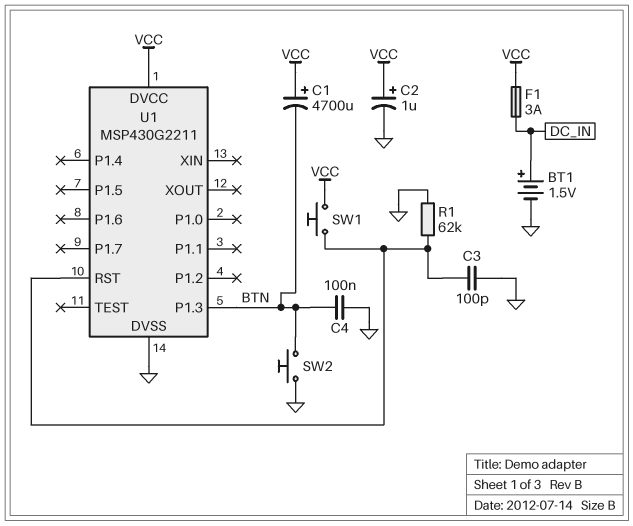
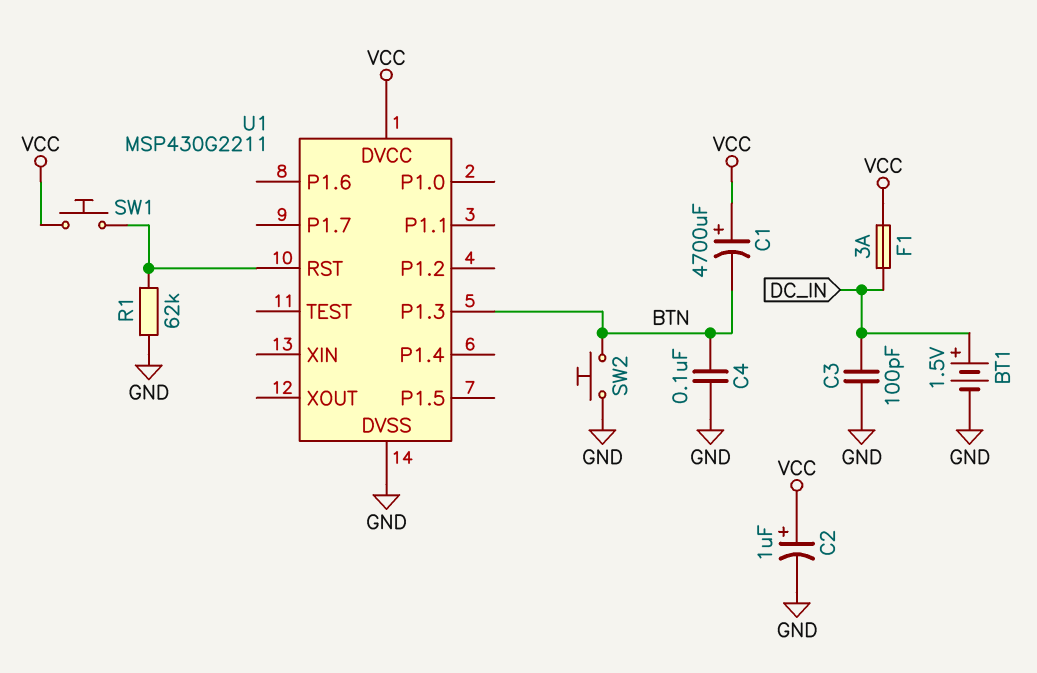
C3: 100pF (GND, U1/RST) -> 100pF (DC_IN, GND)

